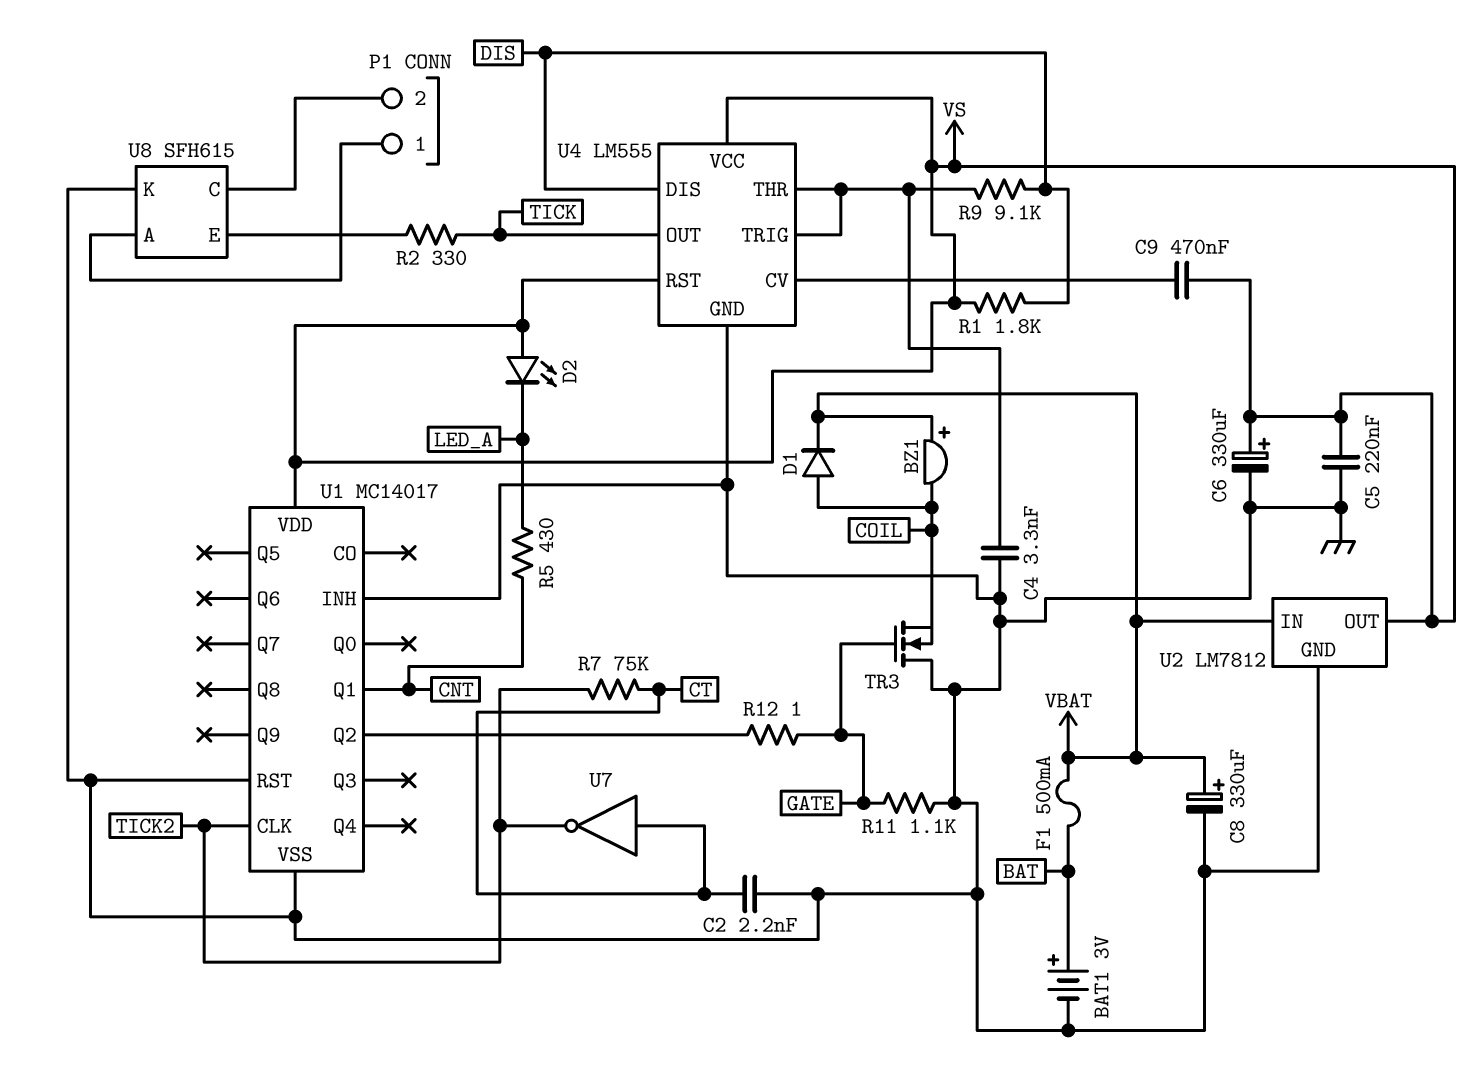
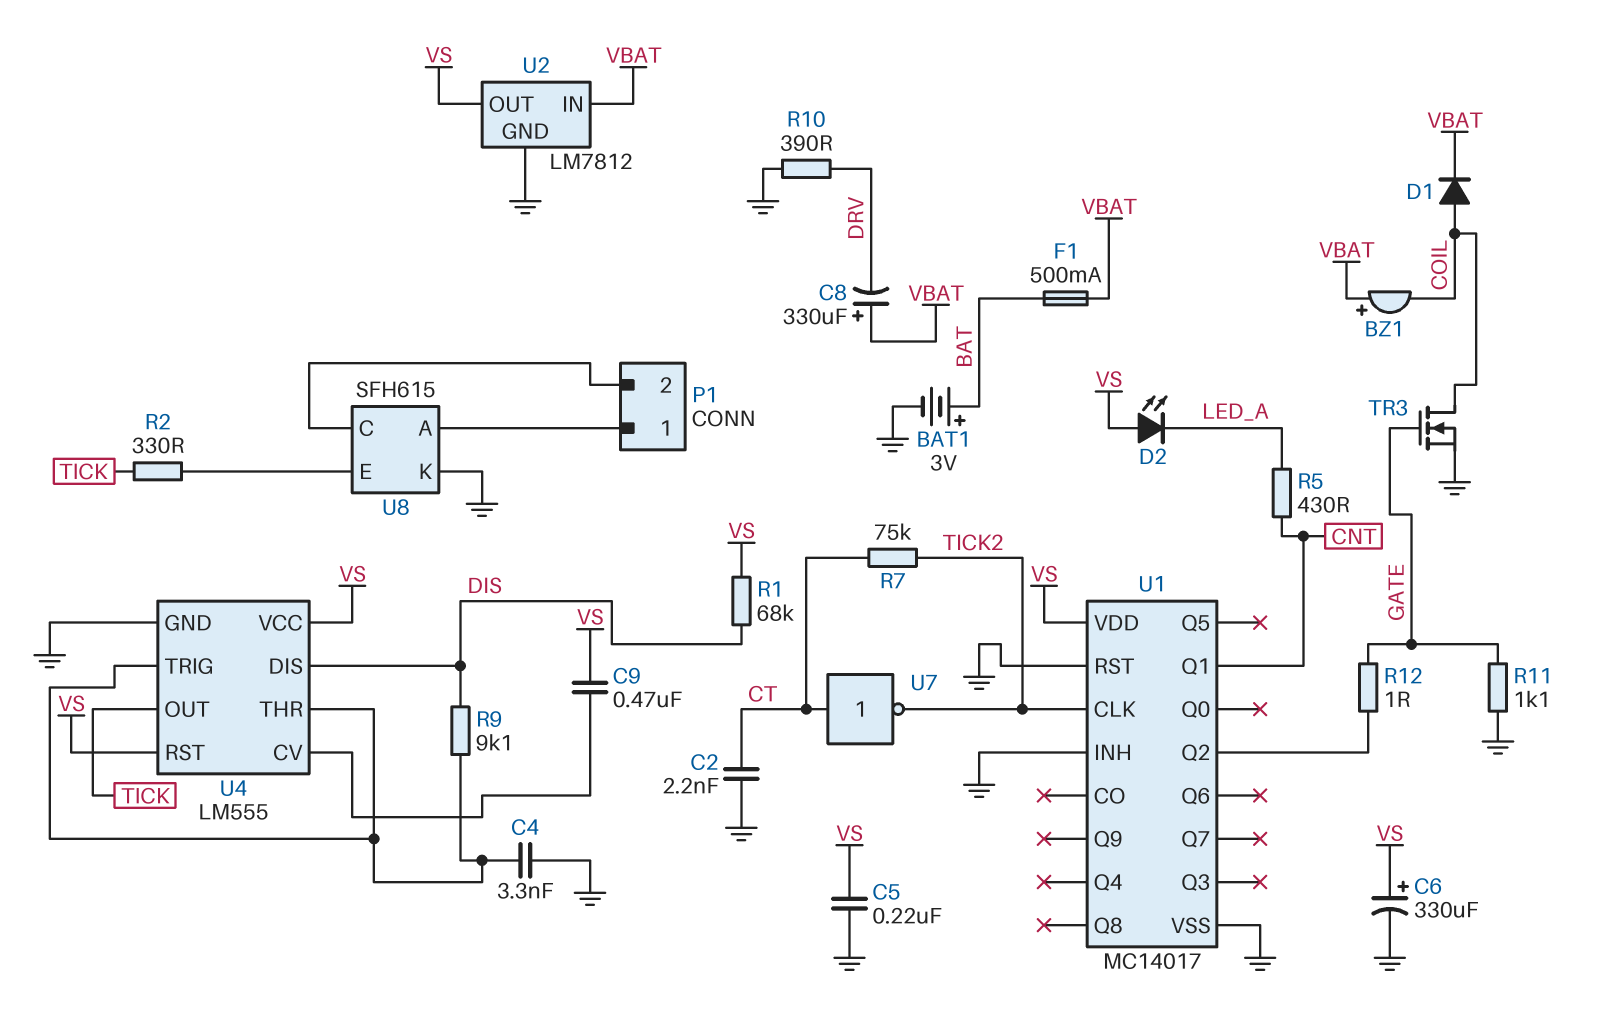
C8: 330uF (plus VBAT, minus GND) -> 330uF (plus VBAT, minus DRV)
R1: 1.8k (DIS, VS) -> 68k (DIS, VS)
R10: none -> 390 (DRV, GND)
TR3: NMOS (G GATE, D GND, S COIL) -> NMOS (G GATE, D COIL, S GND)

